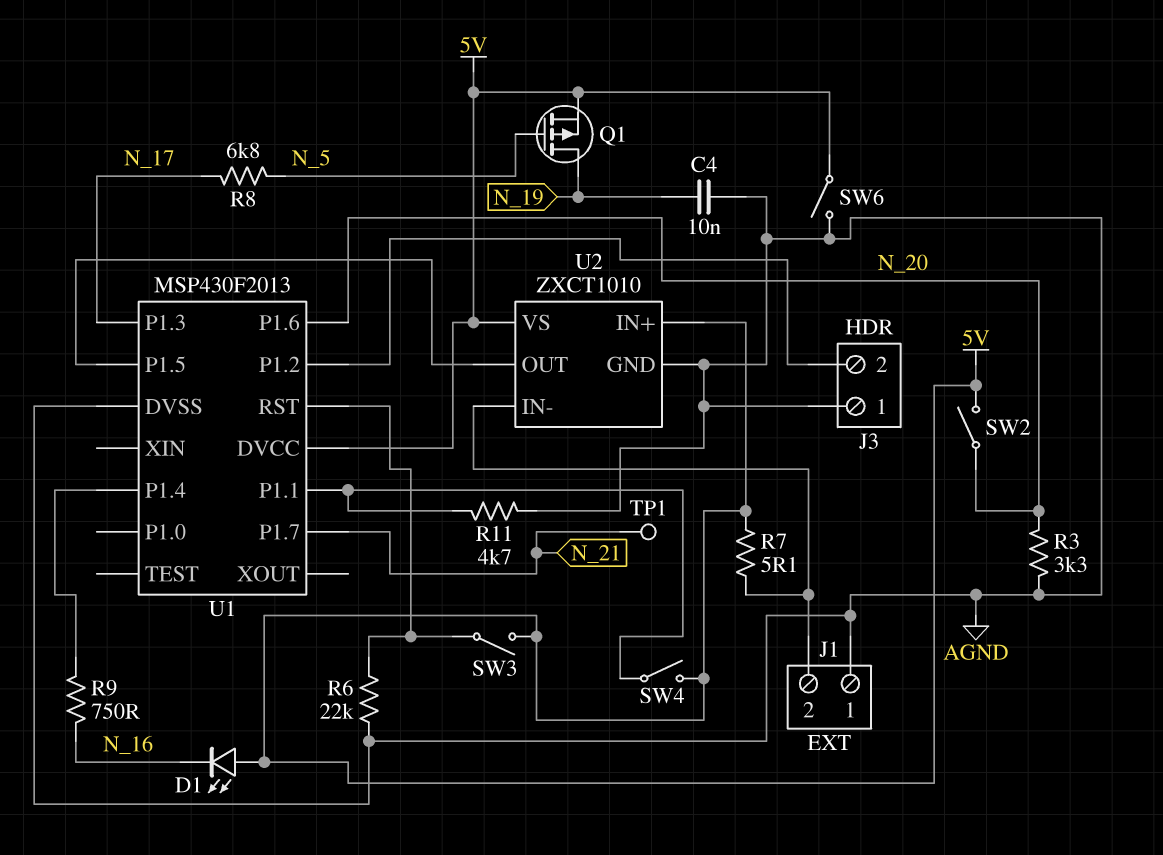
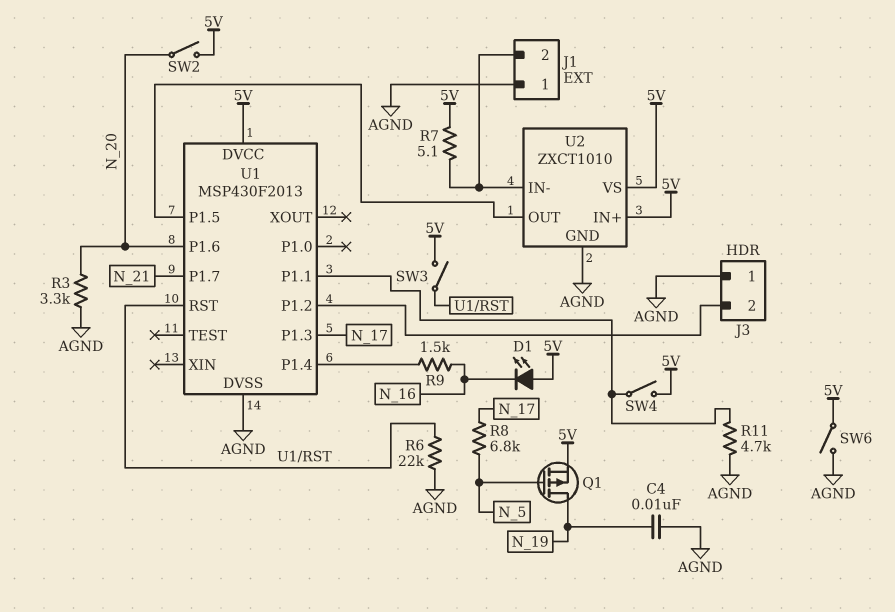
R9: 750 (N_16, U1/P1.4) -> 1.5k (N_16, U1/P1.4)
TP1: test point (N_21) -> none

